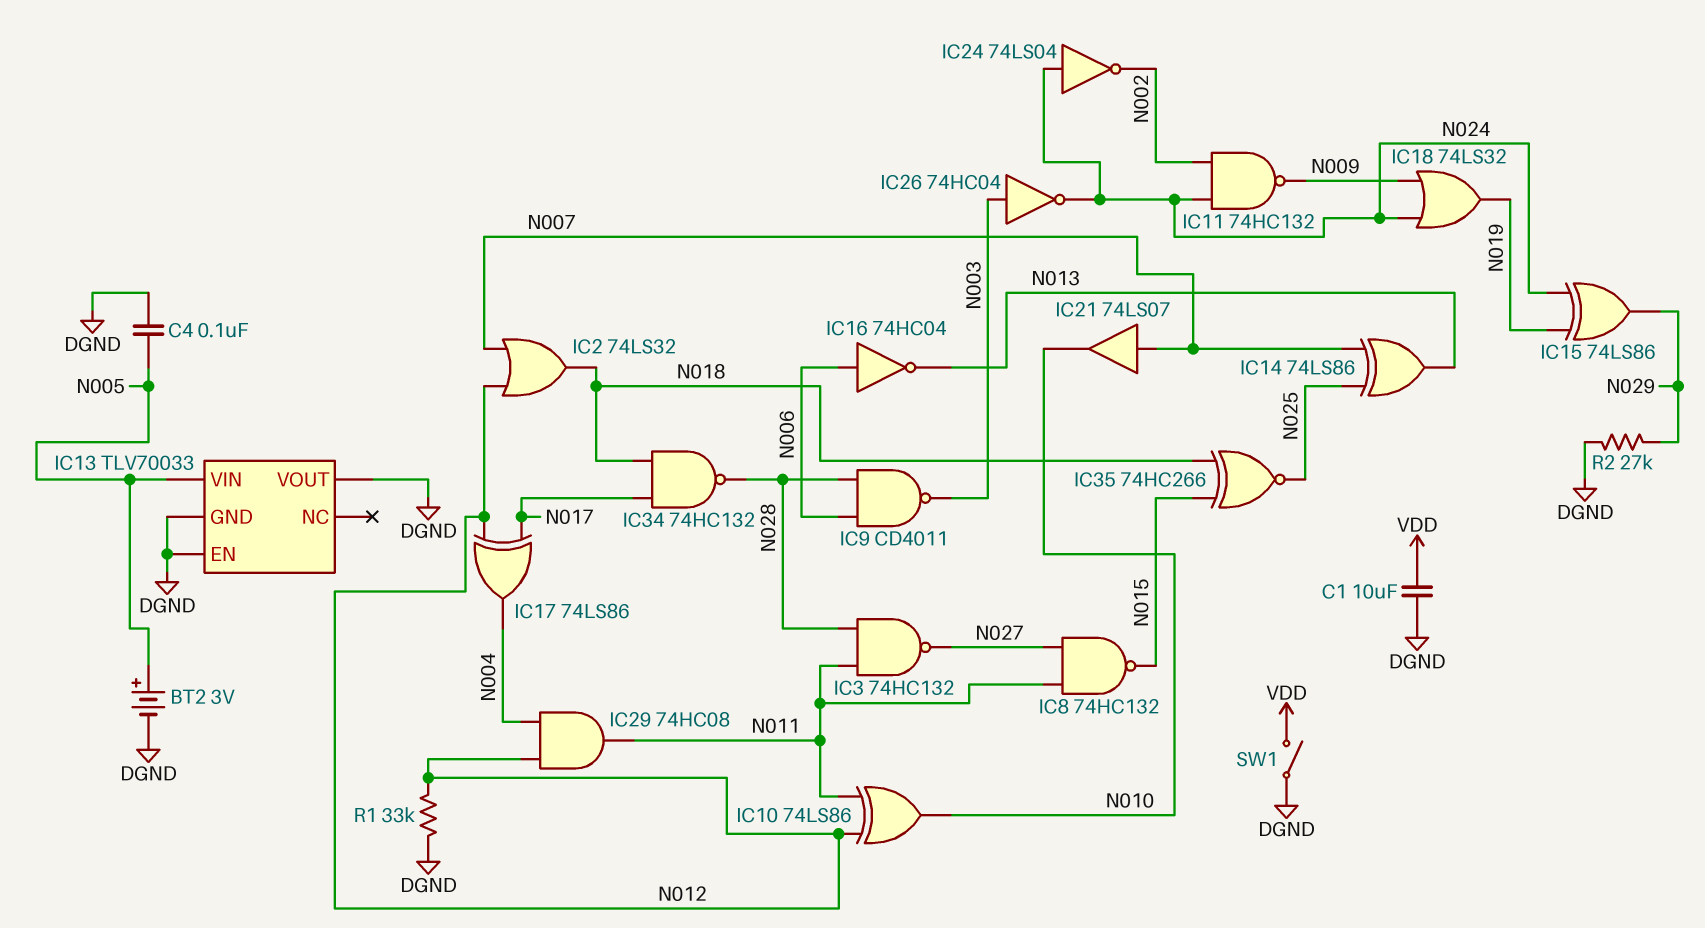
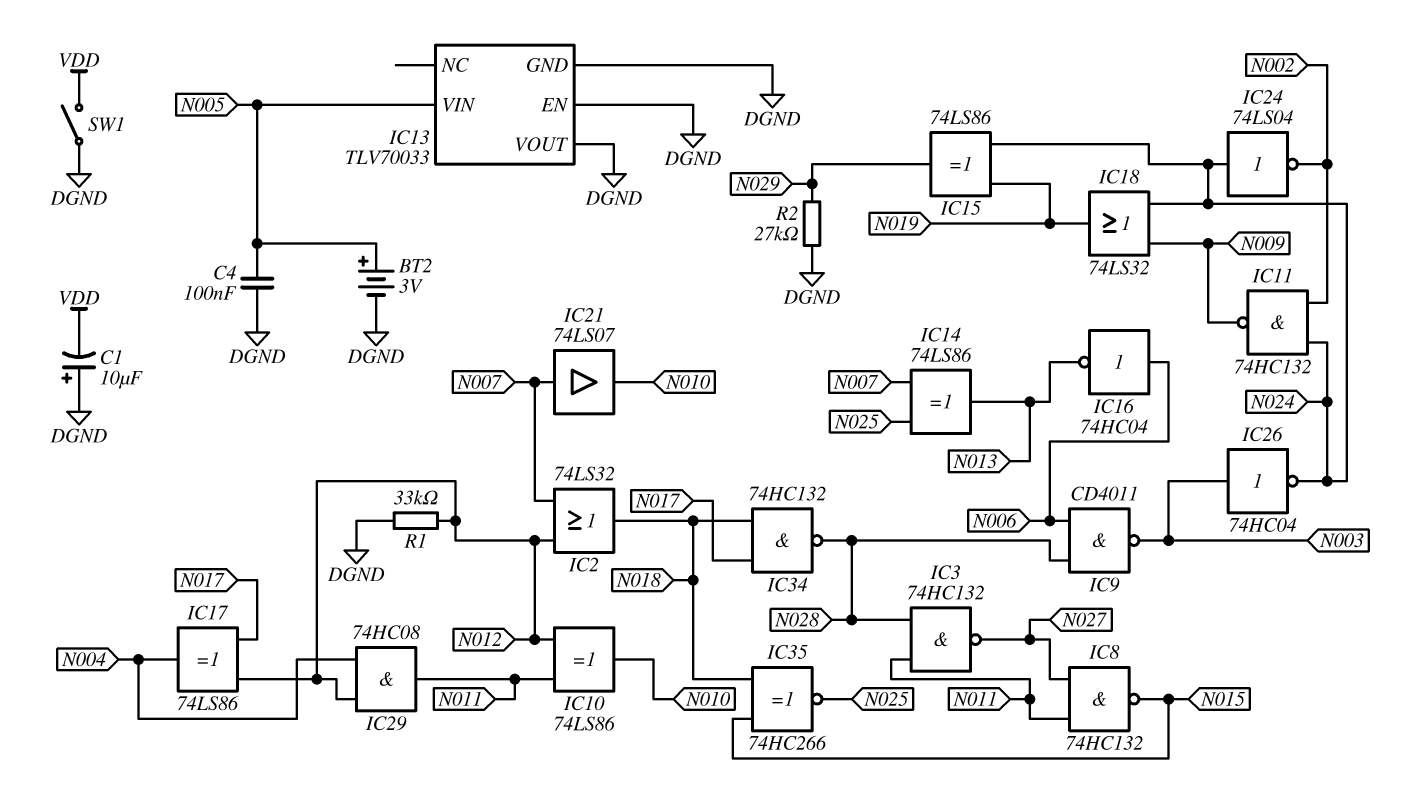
C1: 10uF (DGND, VDD) -> 10uF (plus DGND, minus VDD)

